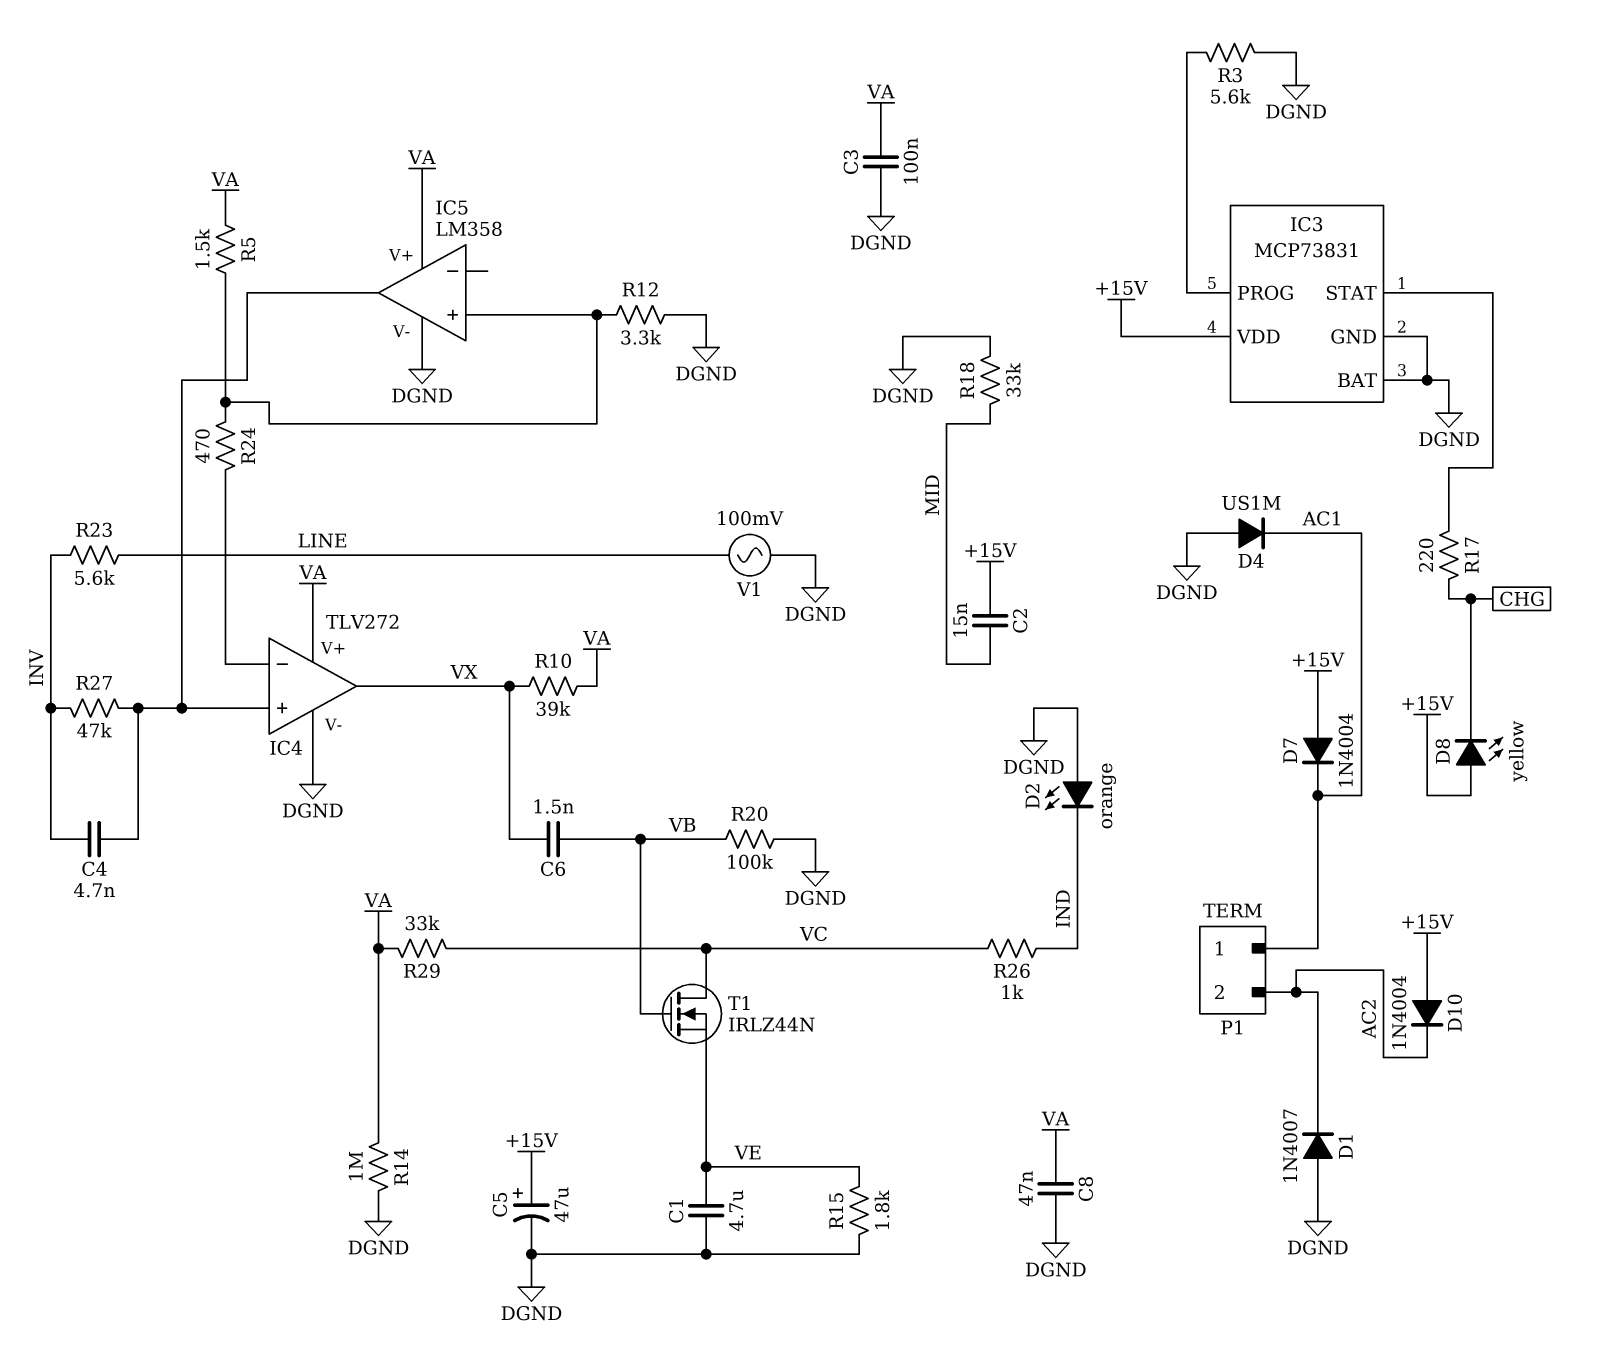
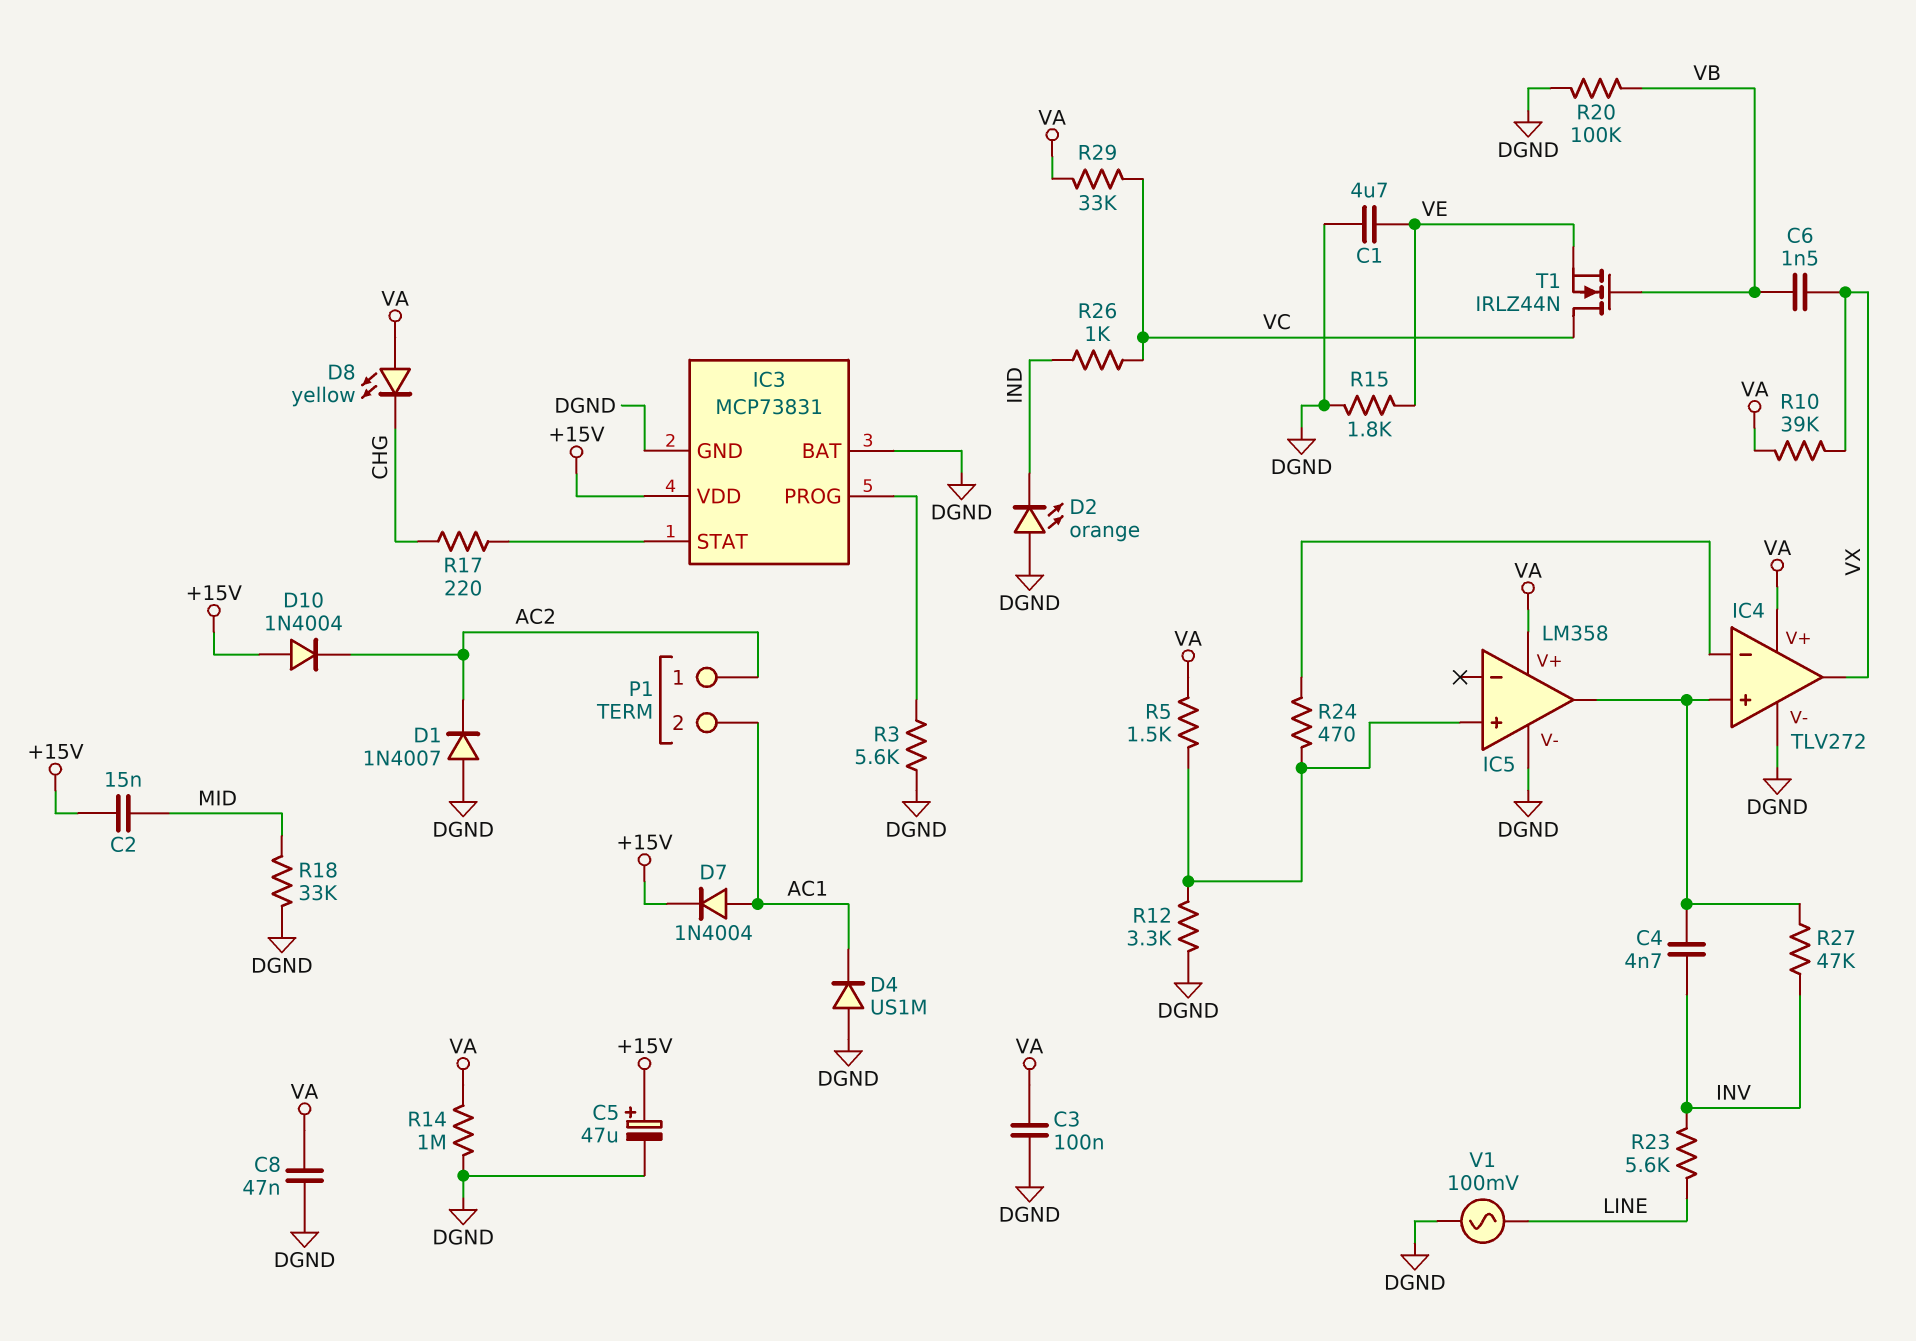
D7: diode 1N4004 (A +15V, K AC1) -> diode 1N4004 (A AC1, K +15V)
D8: LED yellow (A +15V, K CHG) -> LED yellow (A VA, K CHG)
P1 pin 1: AC1 -> AC2
P1 pin 2: AC2 -> AC1

